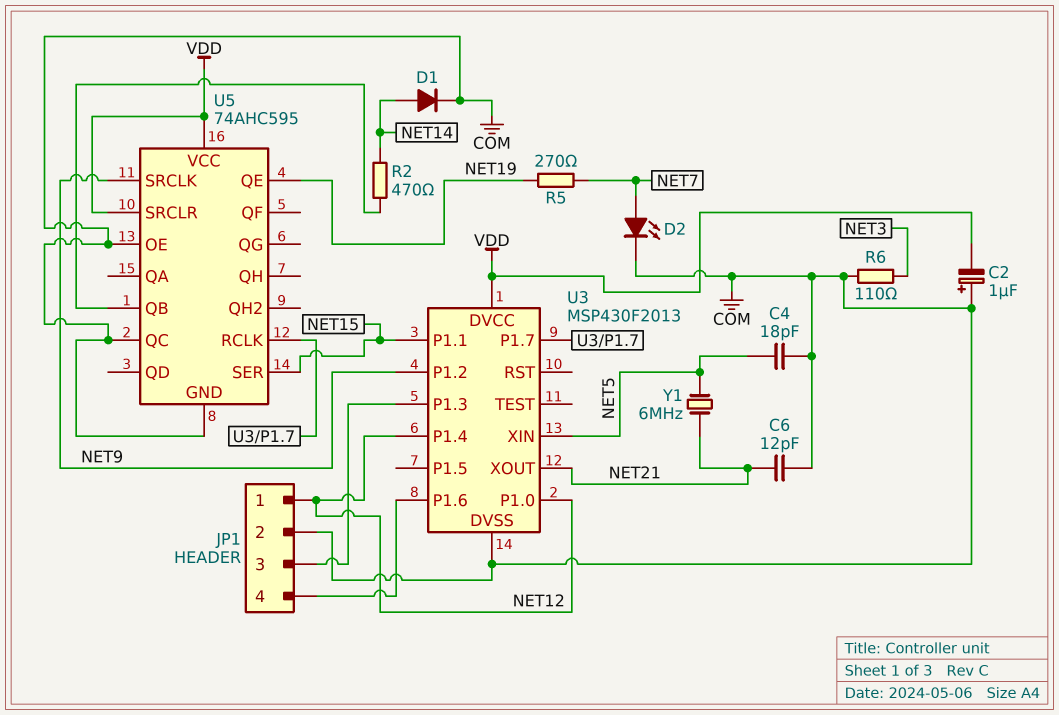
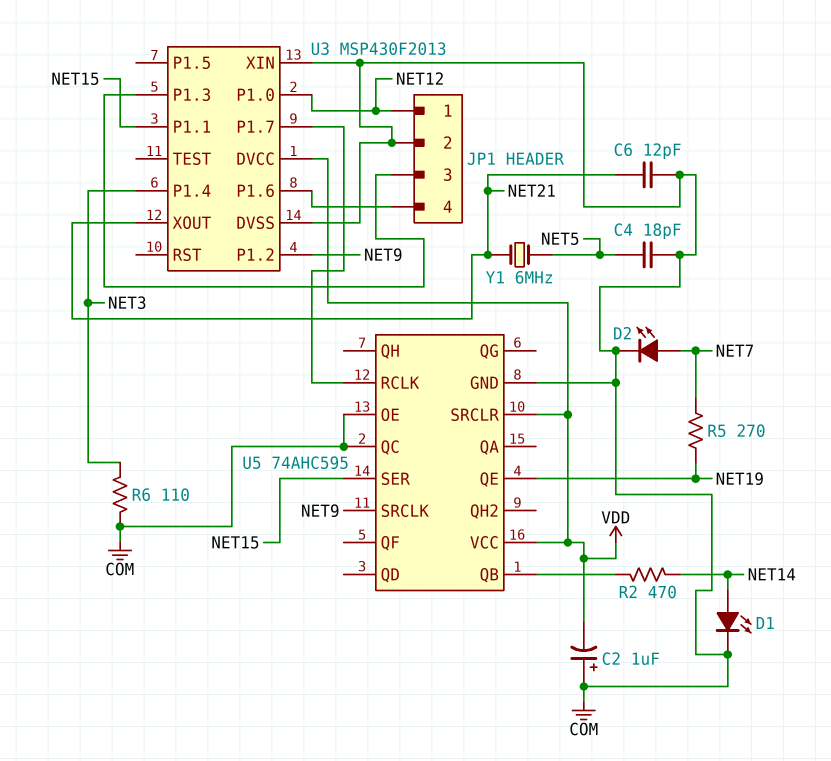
D1: diode (A NET14, K COM) -> LED (A NET14, K COM)
U3 pin P1.4: NET12 -> NET3
U3 pin XIN: NET5 -> COM

